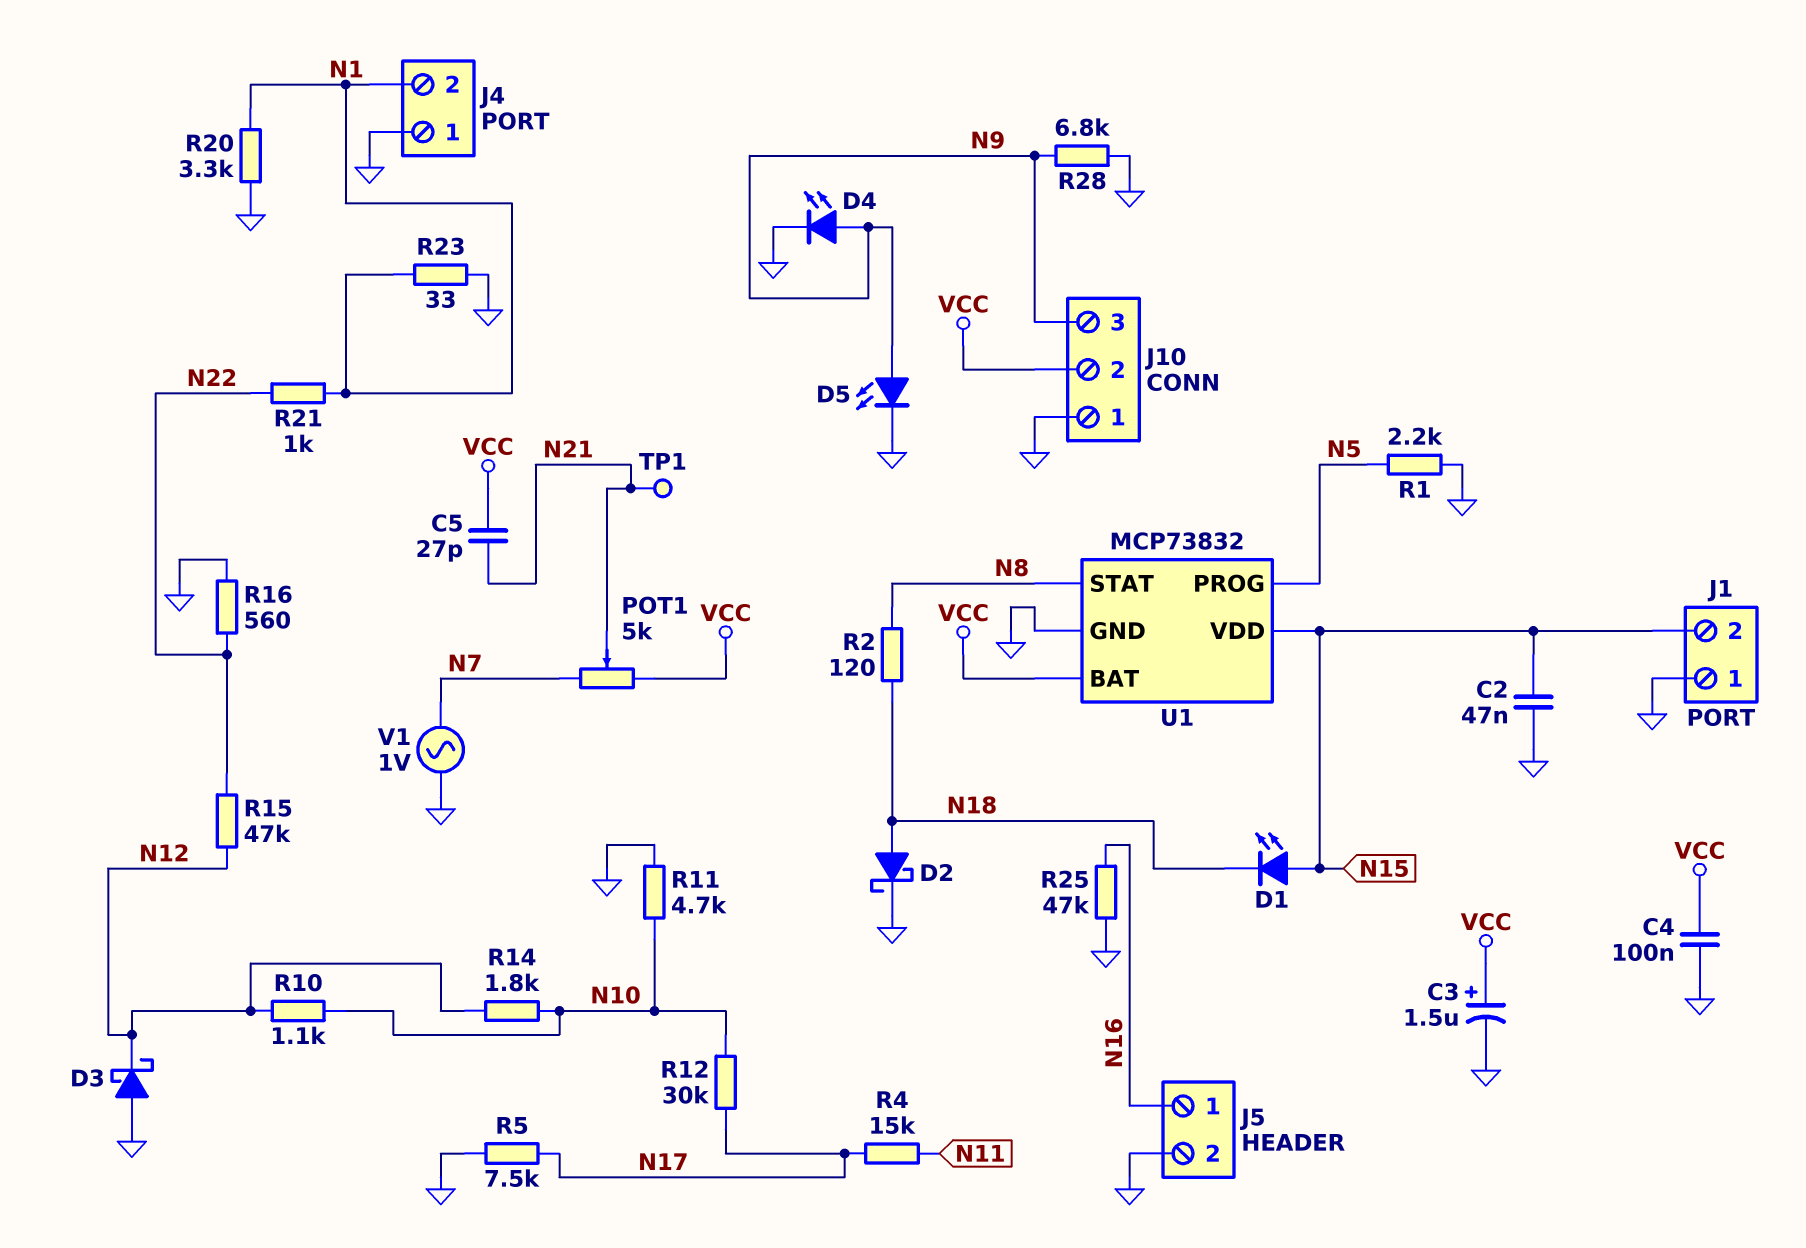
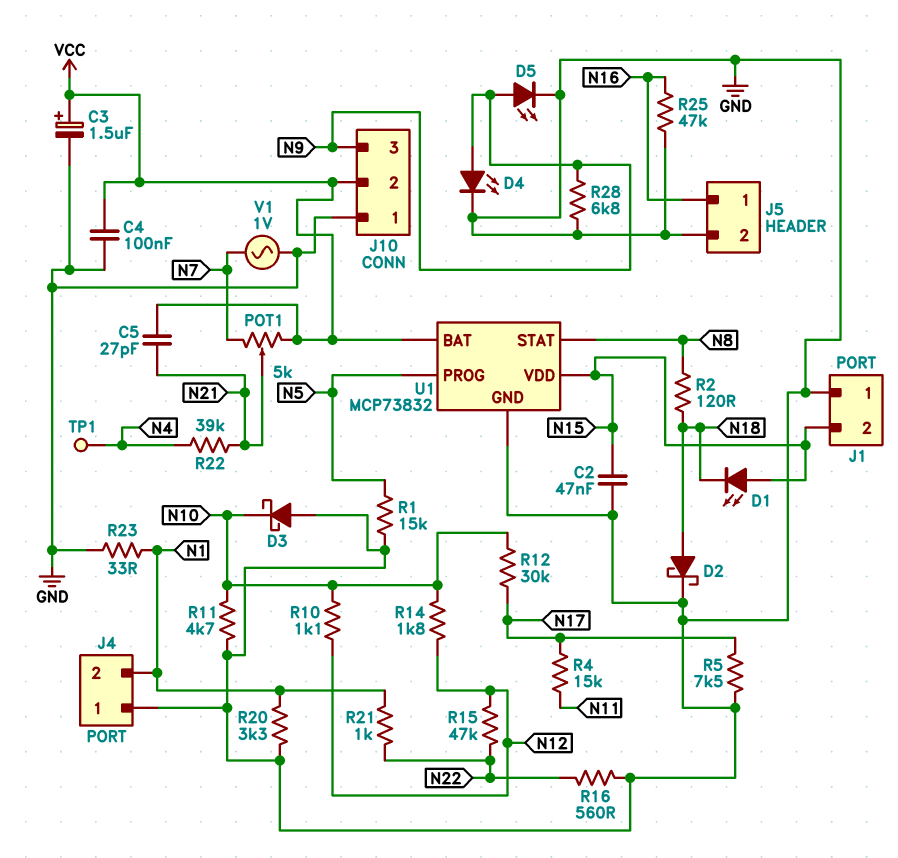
D3: schottky (A GND, K N12) -> schottky (A GND, K N10)
R1: 2.2k (GND, N5) -> 15k (GND, N5)
R22: none -> 39k (N4, N21)
TP1: test point (N21) -> test point (N4)

